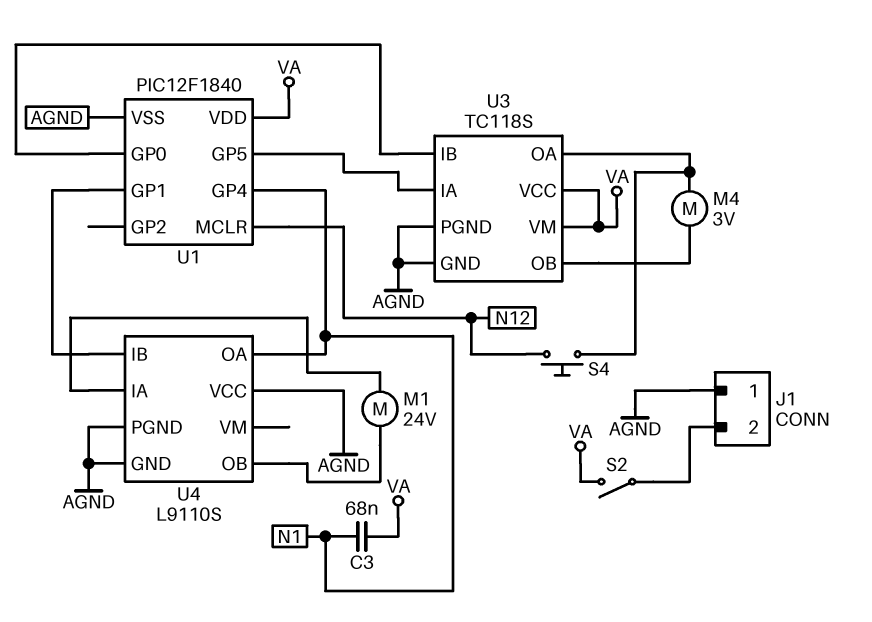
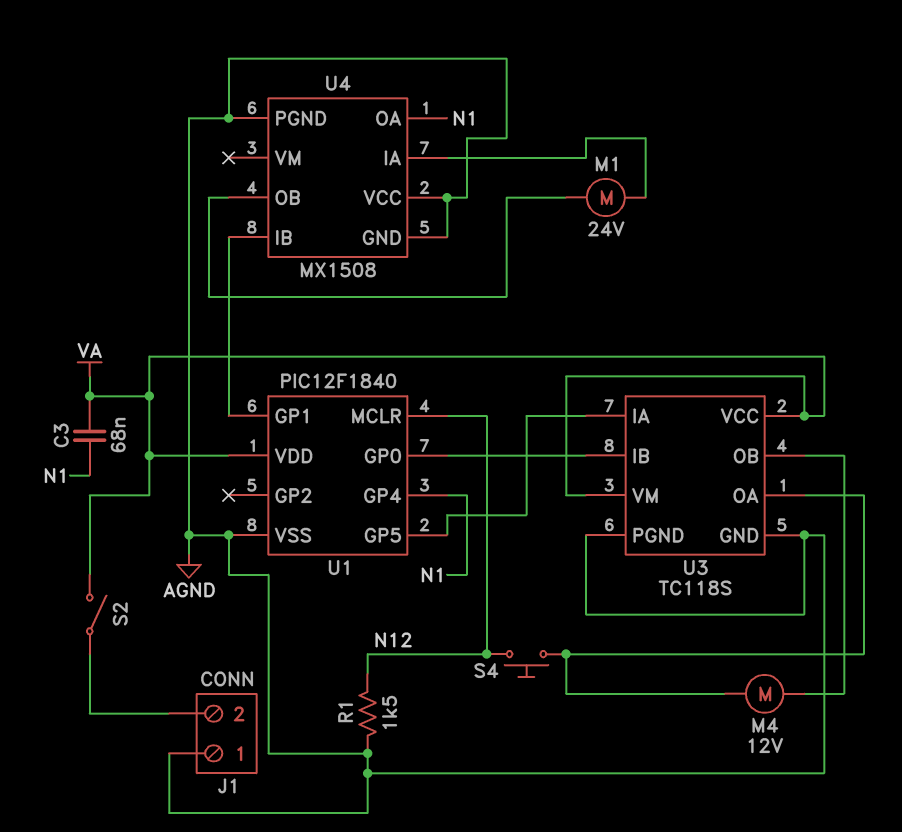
M4: motor 3V (U3/OA, U3/OB) -> motor 12V (U3/OA, U3/OB)
R1: none -> 1.5k (AGND, N12)
U4: L9110S -> MX1508

